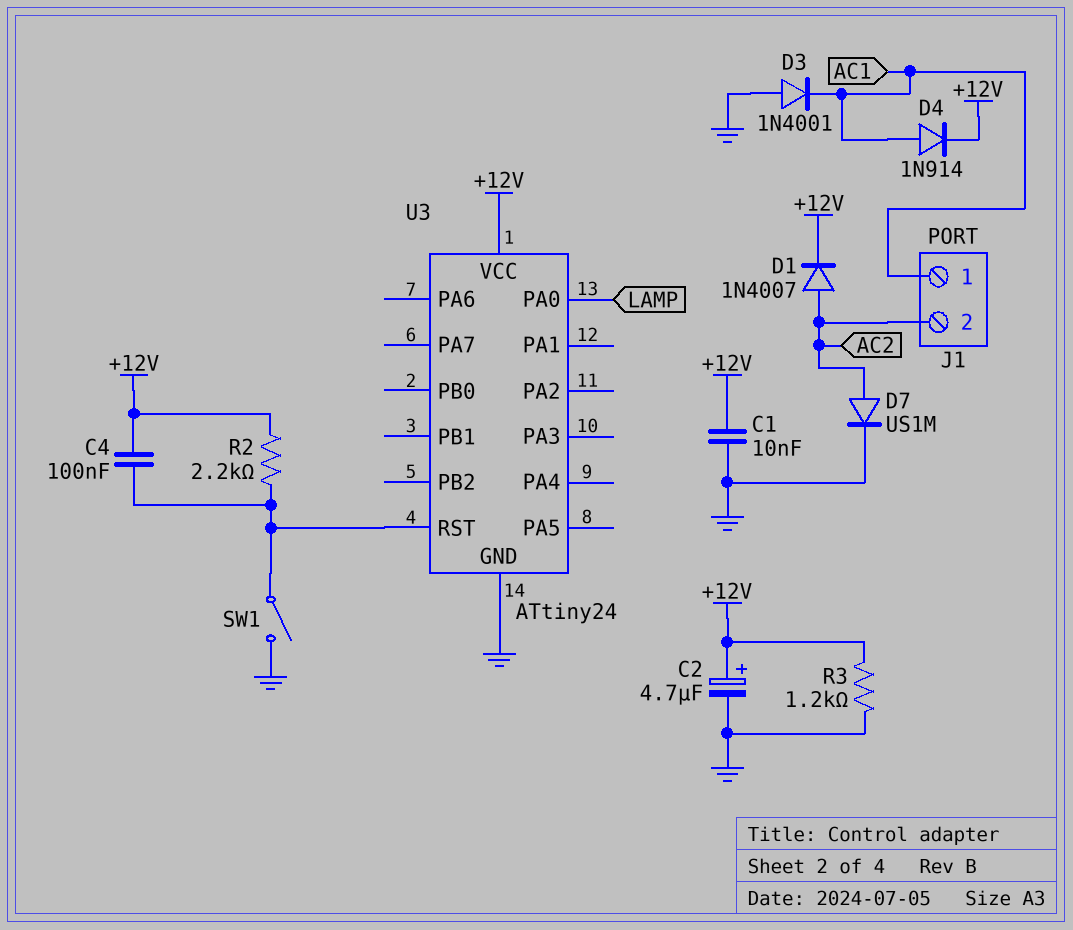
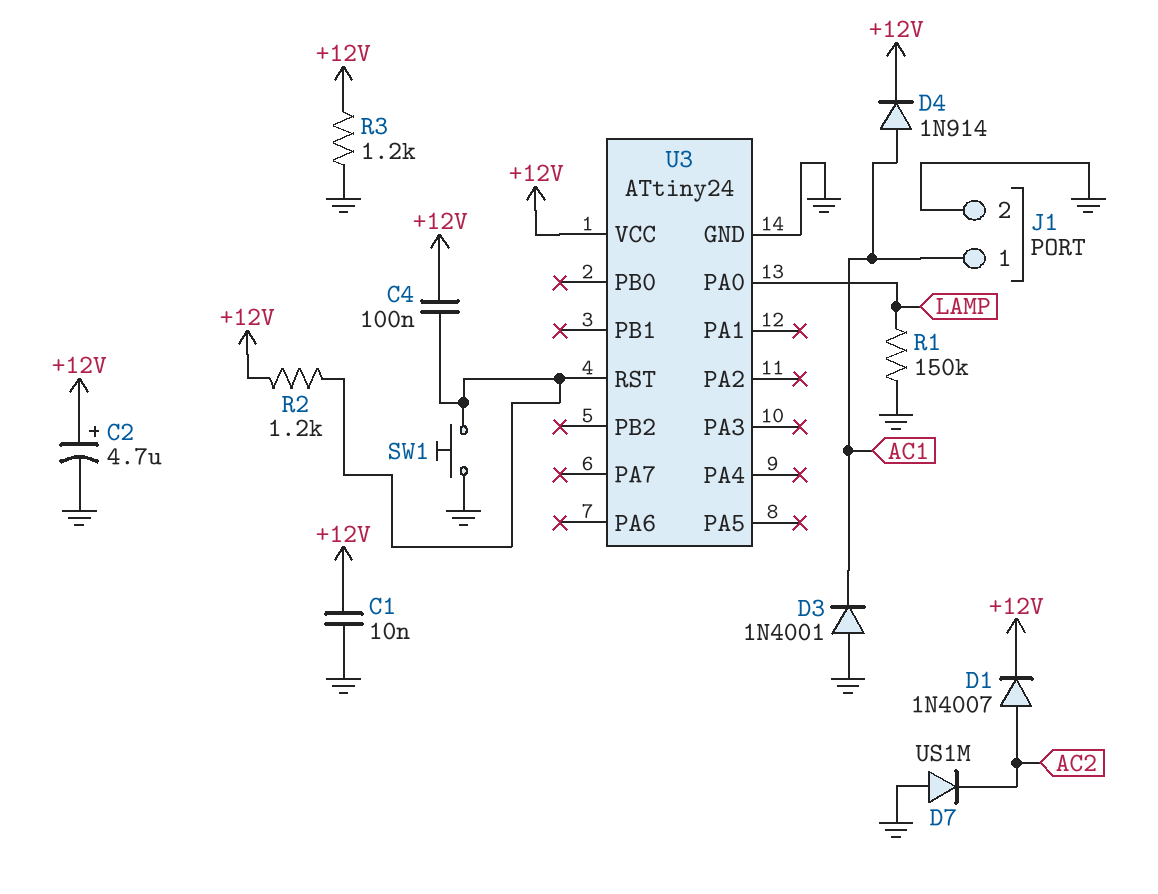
D7: diode US1M (A AC2, K GND) -> diode US1M (A GND, K AC2)
J1 pin 2: AC2 -> GND
R1: none -> 150k (GND, LAMP)
R2: 2.2k (+12V, U3/RST) -> 1.2k (+12V, U3/RST)
SW1: switch (GND, U3/RST) -> button (GND, U3/RST)

